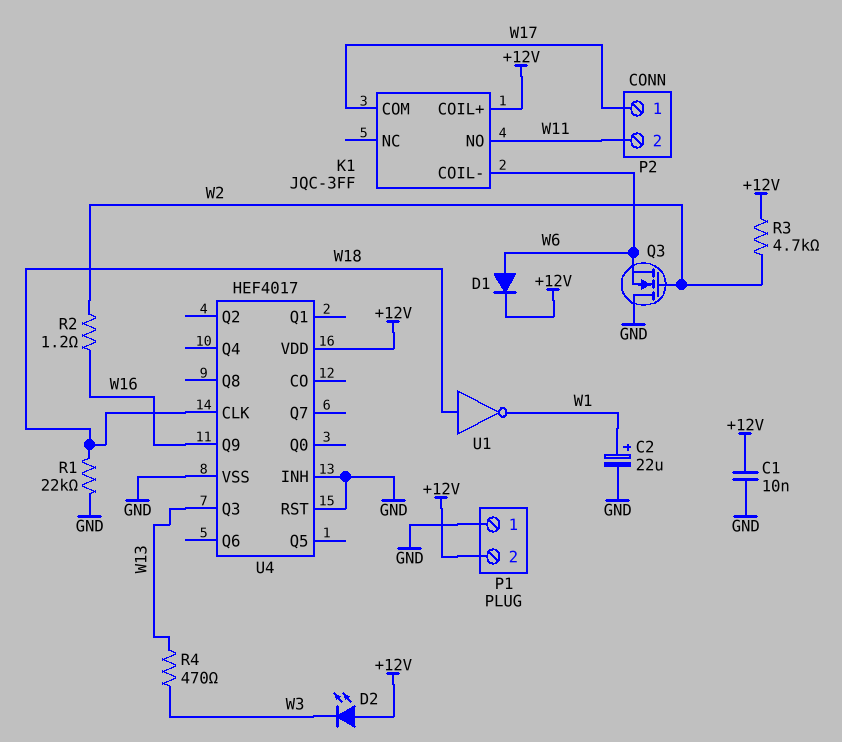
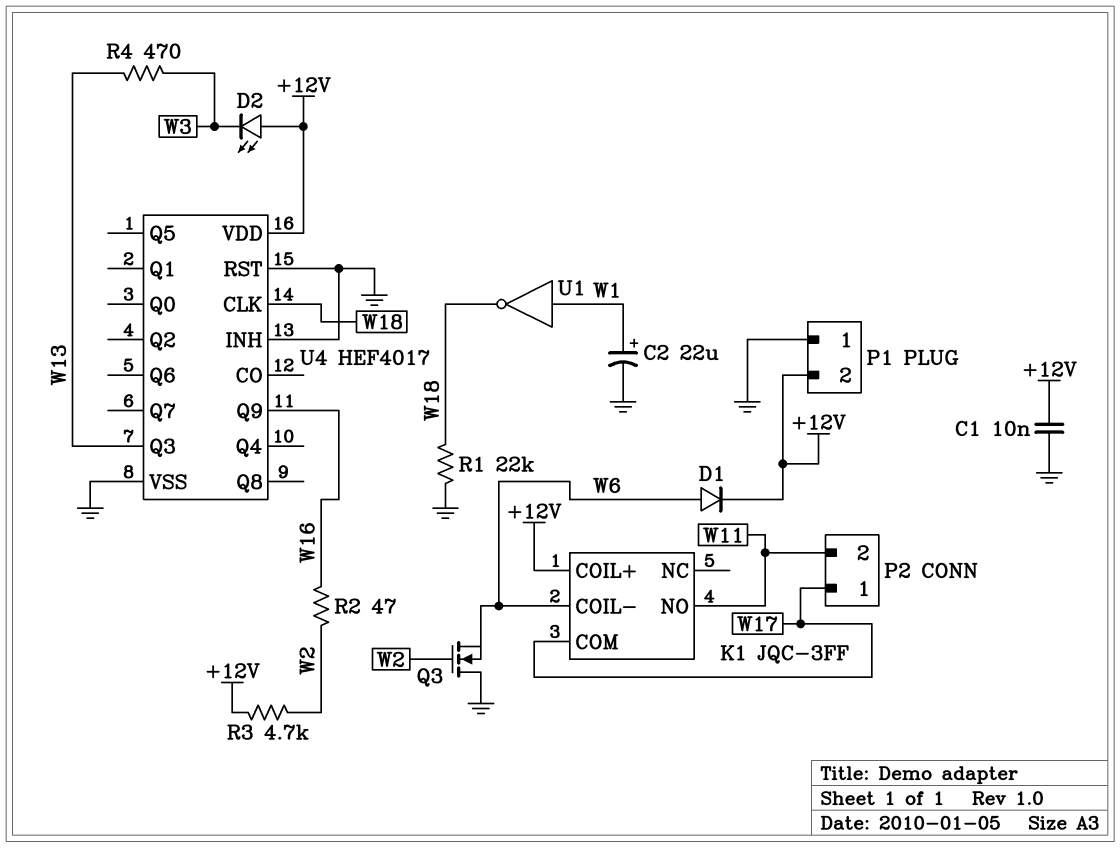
R2: 1.2 (W2, W16) -> 47 (W2, W16)
U1: NOT (in W18, out W1) -> NOT (in W1, out W18)

